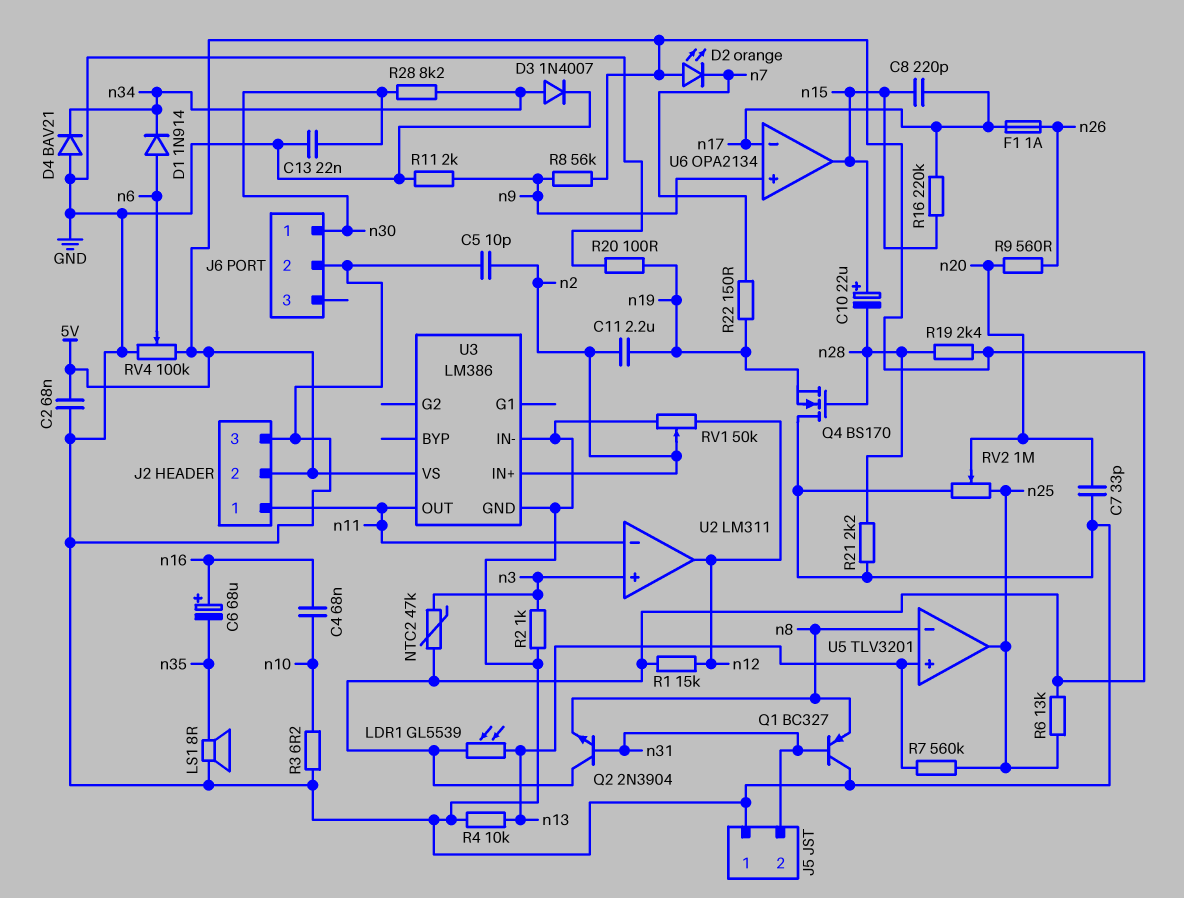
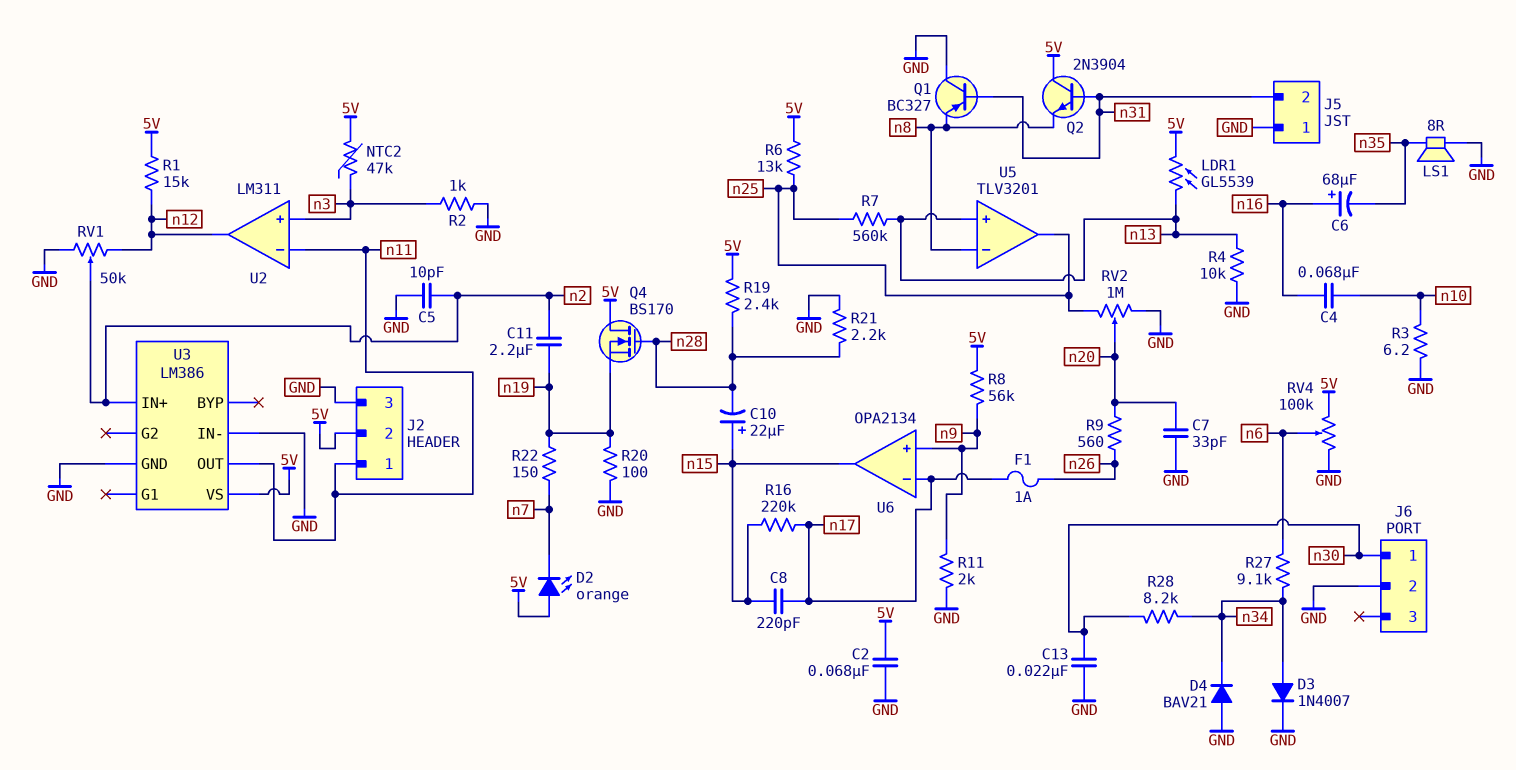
D1: diode 1N914 (A n6, K n34) -> none
Q4: NMOS BS170 (G n28, D GND, S n19) -> NMOS BS170 (G n28, D 5V, S n19)
R27: none -> 9.1k (n6, n34)

